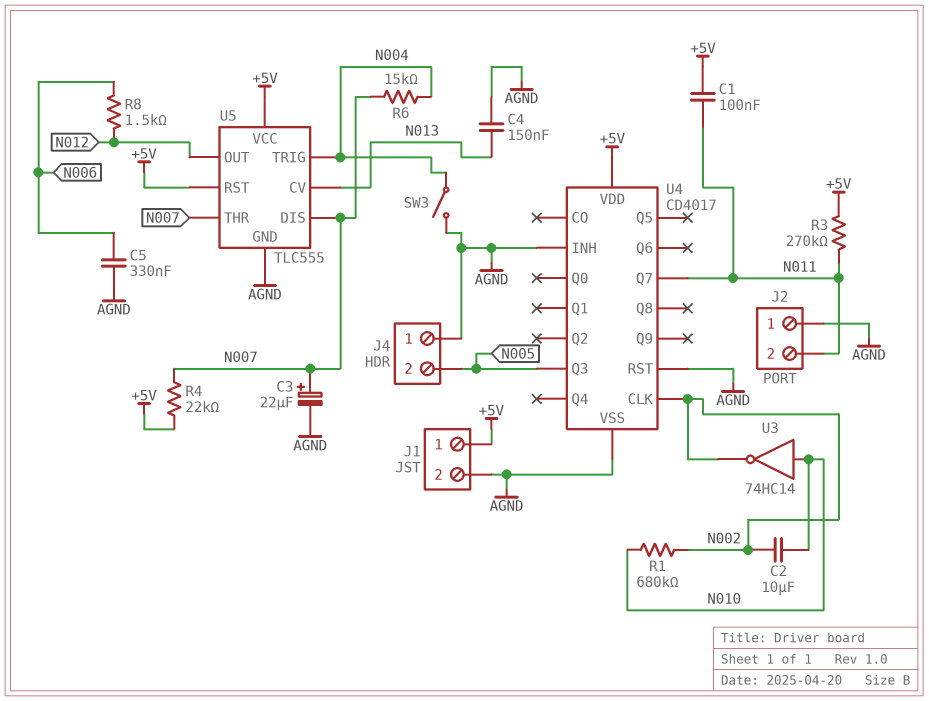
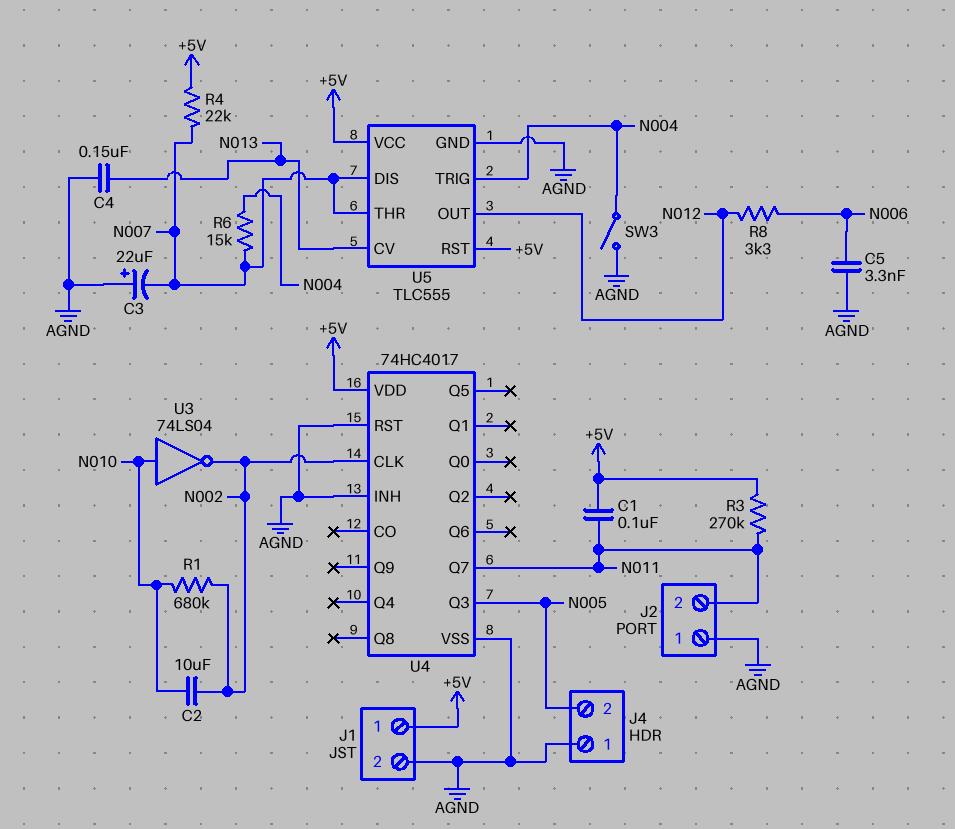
C3: 22uF (plus N007, minus AGND) -> 22uF (plus AGND, minus N007)
C5: 330nF (AGND, N006) -> 3.3nF (AGND, N006)
R8: 1.5k (N006, N012) -> 3.3k (N006, N012)
U3: NOT 74HC14 (in N010, out N002) -> NOT 74LS04 (in N010, out N002)
U4: CD4017 -> 74HC4017

